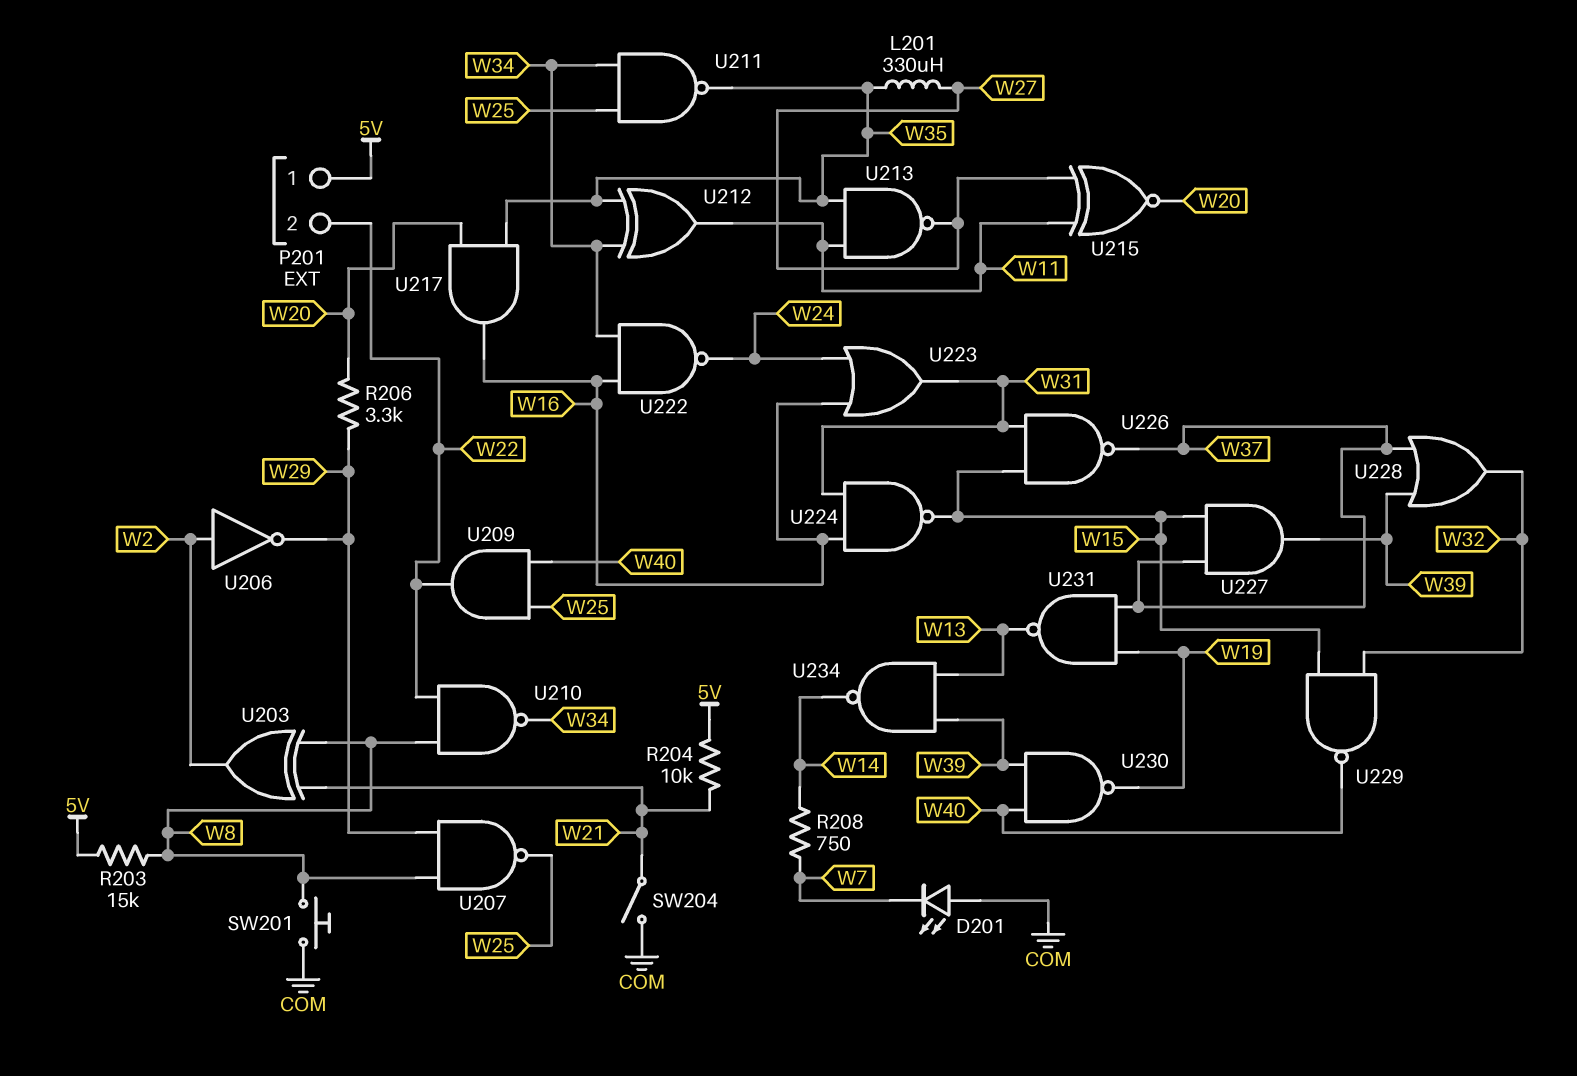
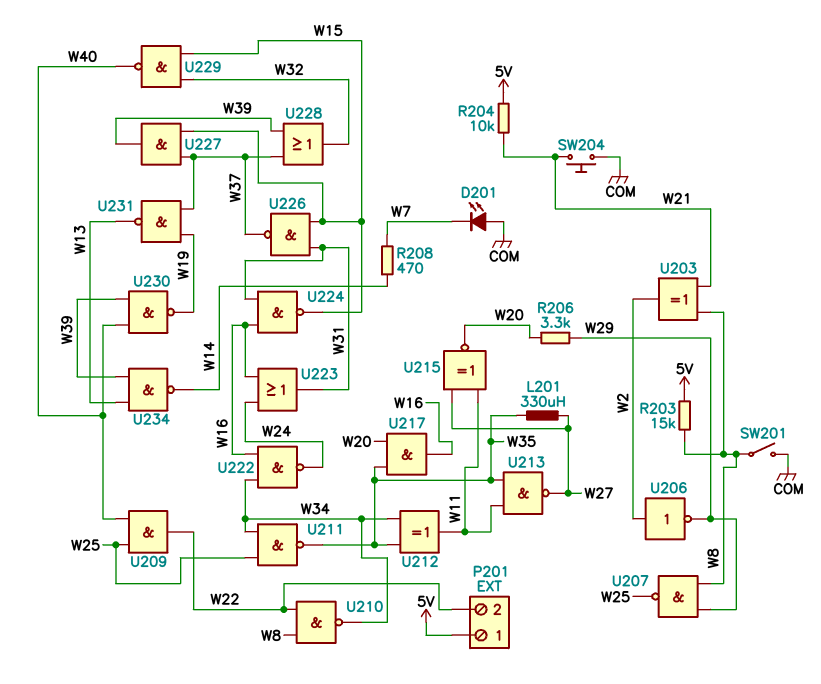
R208: 750 (W7, W14) -> 470 (W7, W14)
SW201: button (COM, W8) -> switch (COM, W8)
SW204: switch (COM, W21) -> button (COM, W21)

